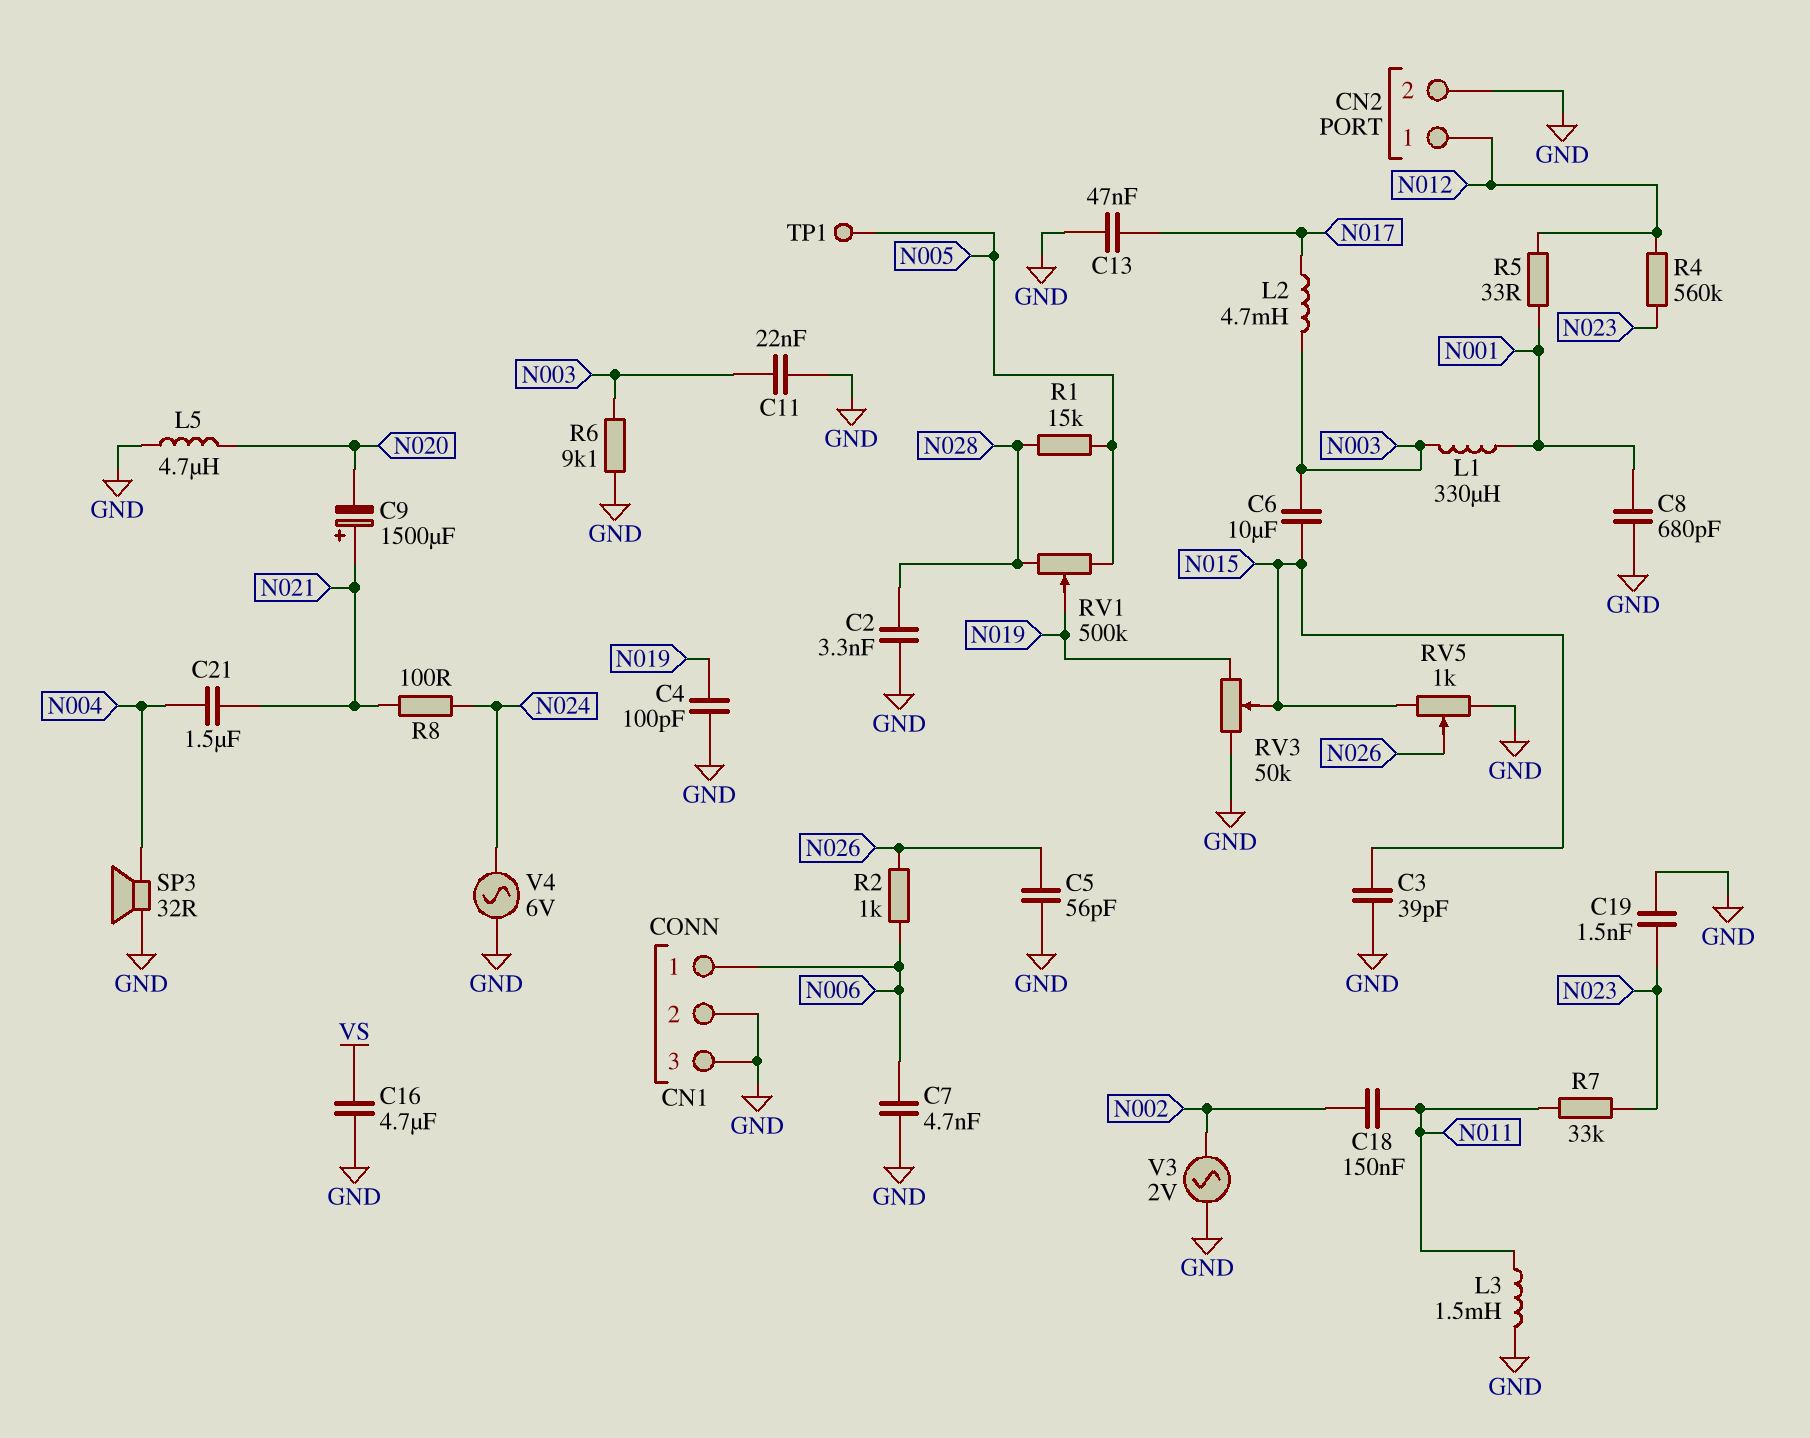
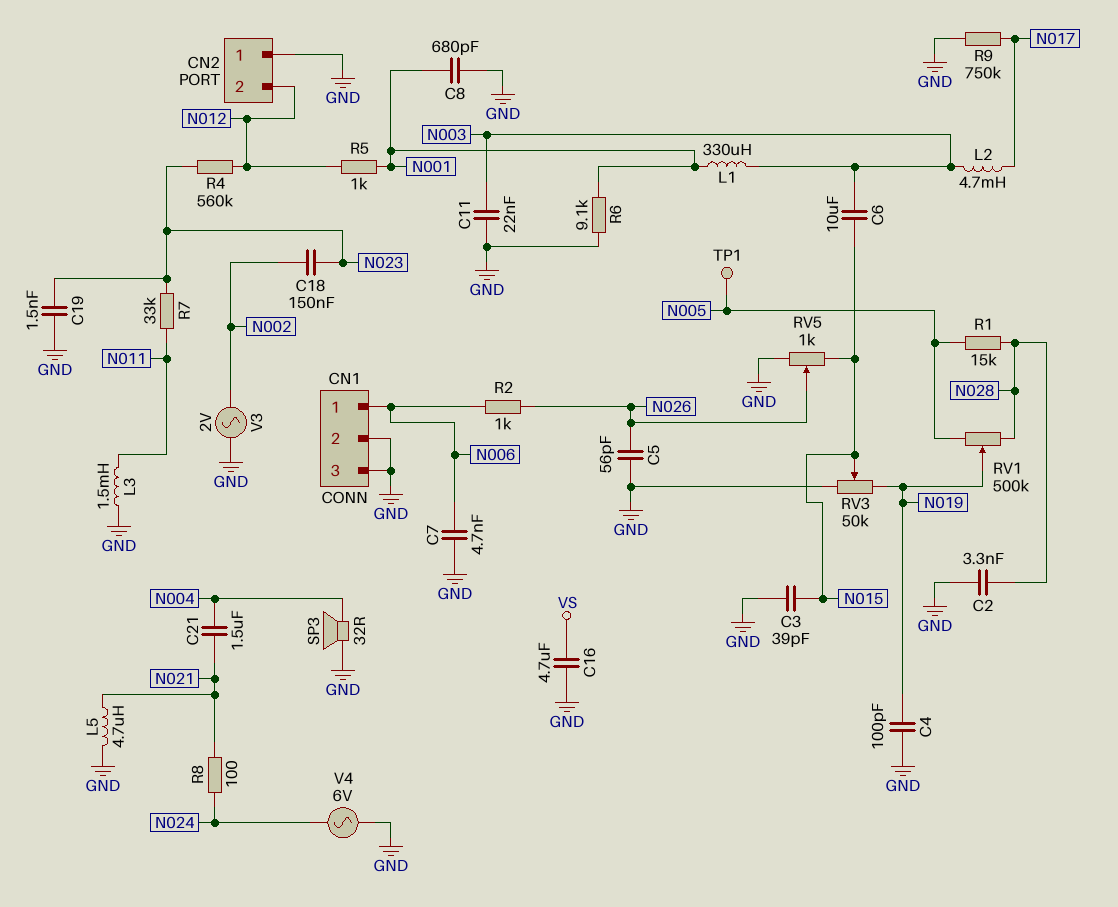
C9: 1500uF (plus N021, minus N020) -> none
C13: 47nF (GND, N017) -> none
C18: 150nF (N002, N011) -> 150nF (N002, N023)
CN2 pin 1: N012 -> GND
CN2 pin 2: GND -> N012
L5: 4.7uH (GND, N020) -> 4.7uH (GND, N021)
R5: 33 (N001, N012) -> 1k (N001, N012)
R6: 9.1k (GND, N003) -> 9.1k (GND, N001)
R9: none -> 750k (GND, N017)

